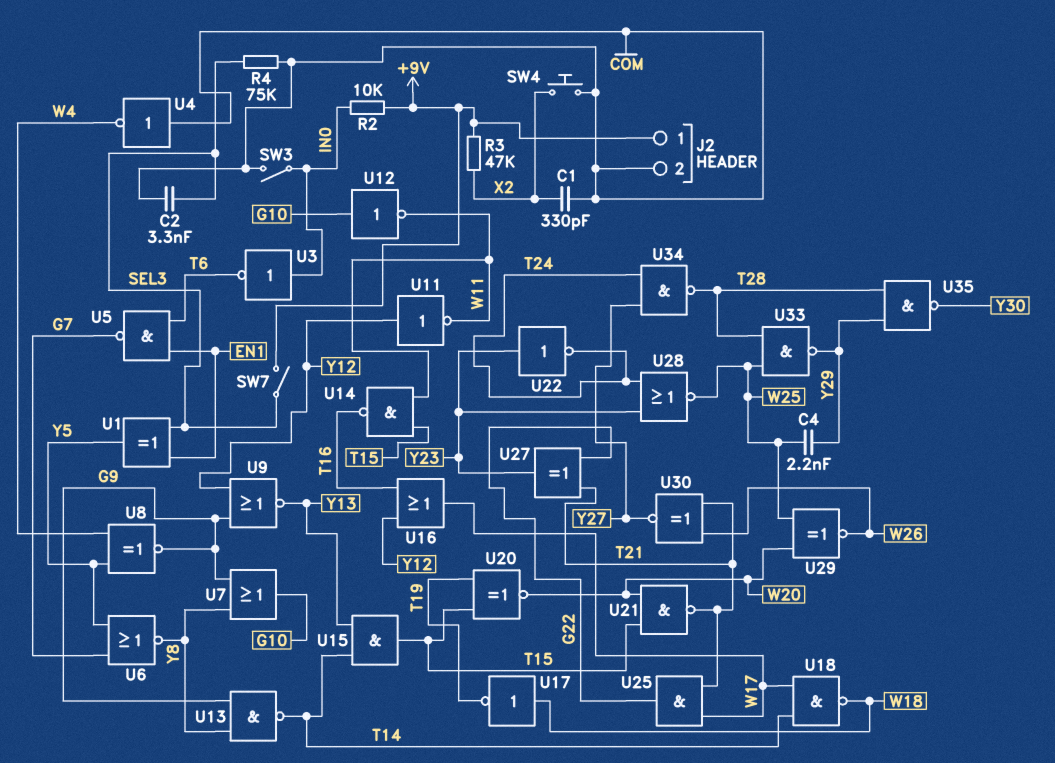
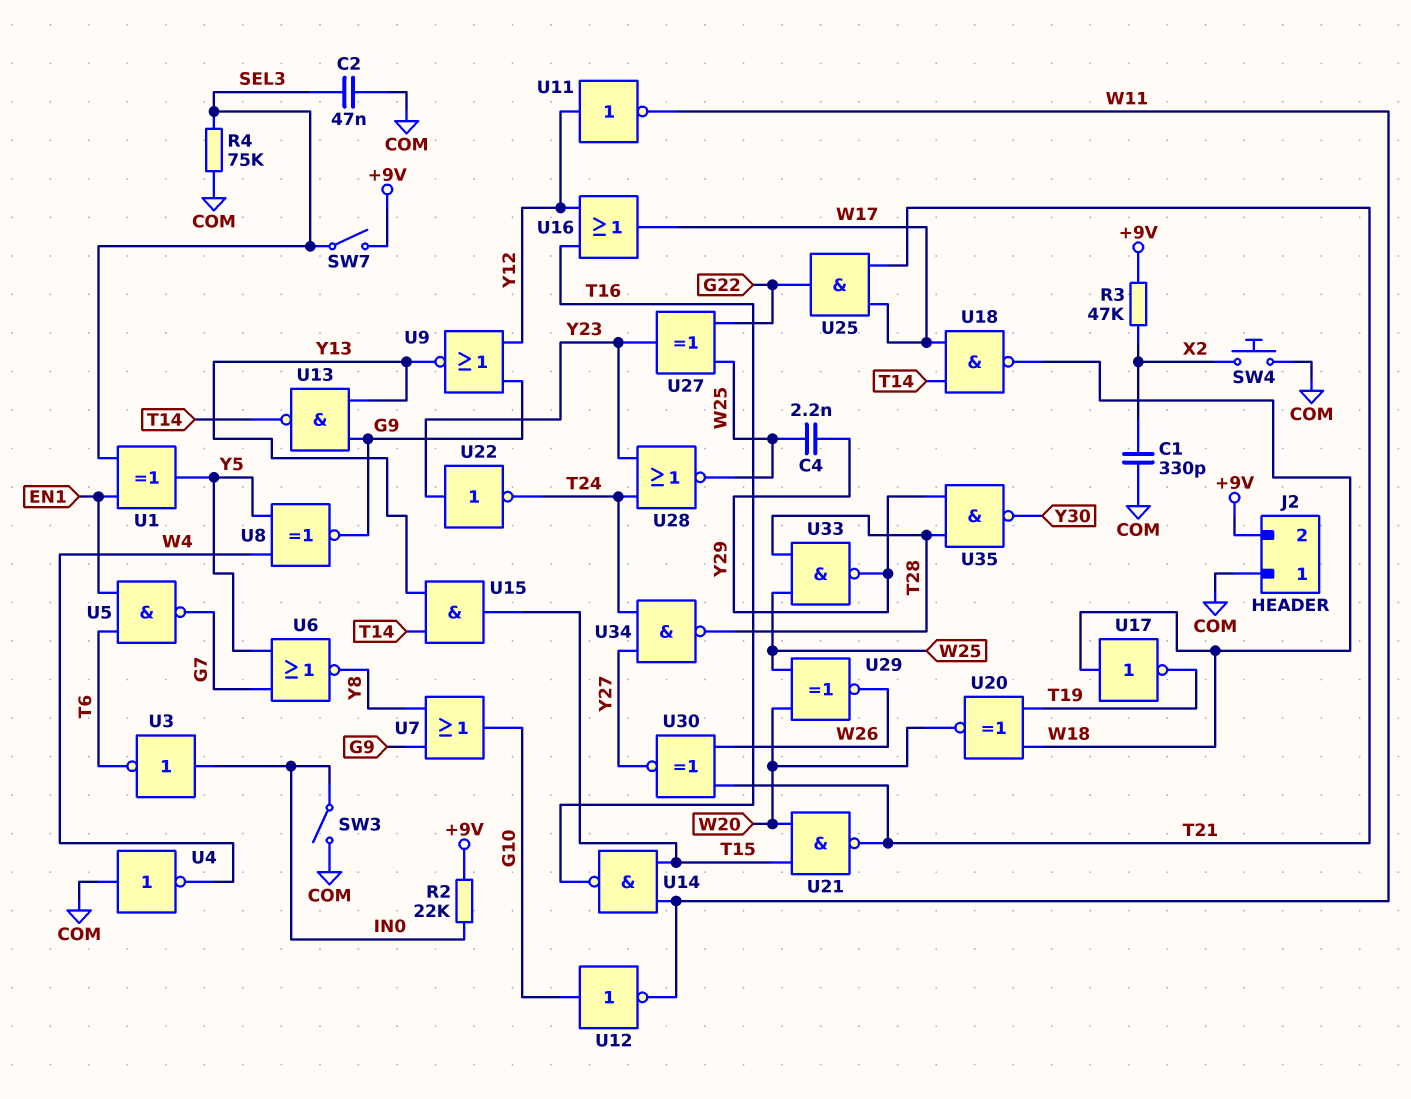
C2: 3.3nF (COM, SEL3) -> 47nF (COM, SEL3)
J2 pin 1: +9V -> COM
J2 pin 2: COM -> +9V
R2: 10k (+9V, IN0) -> 22k (+9V, IN0)
U13: NAND (in G9, in Y8, out T14) -> NAND (in G9, in Y13, out T14)
U20: XNOR (in T15, in T19, out W20) -> XNOR (in T19, in W18, out W20)
U27: XOR (in G22, in T21, out Y23) -> XOR (in G22, in W25, out Y23)

